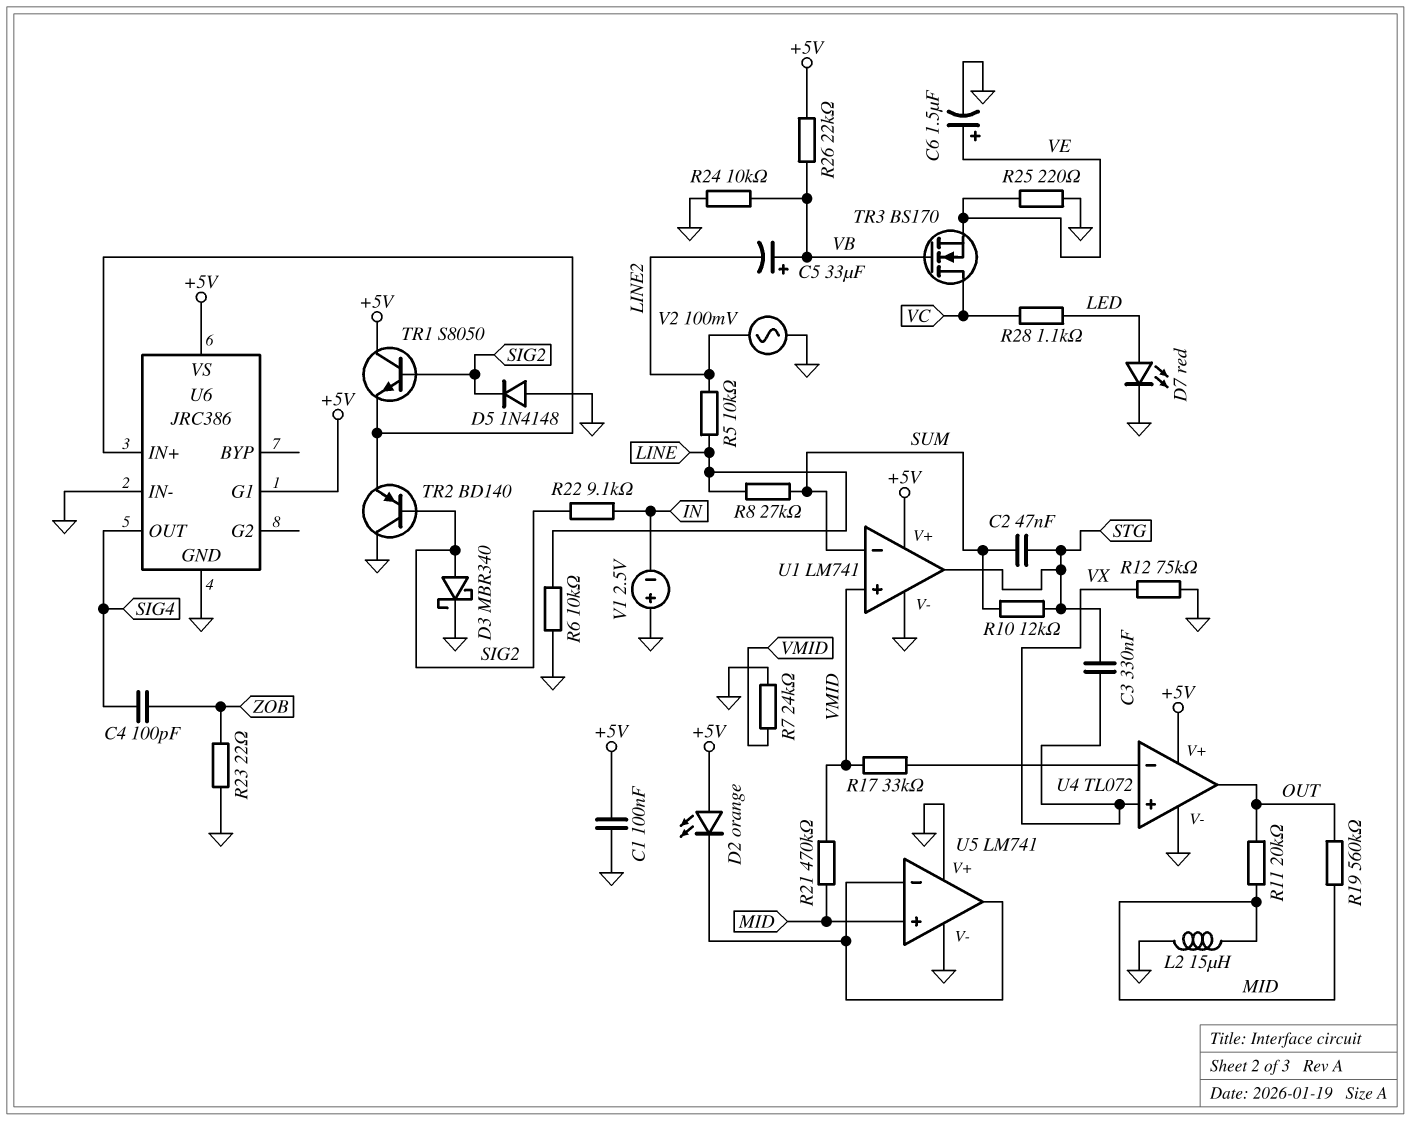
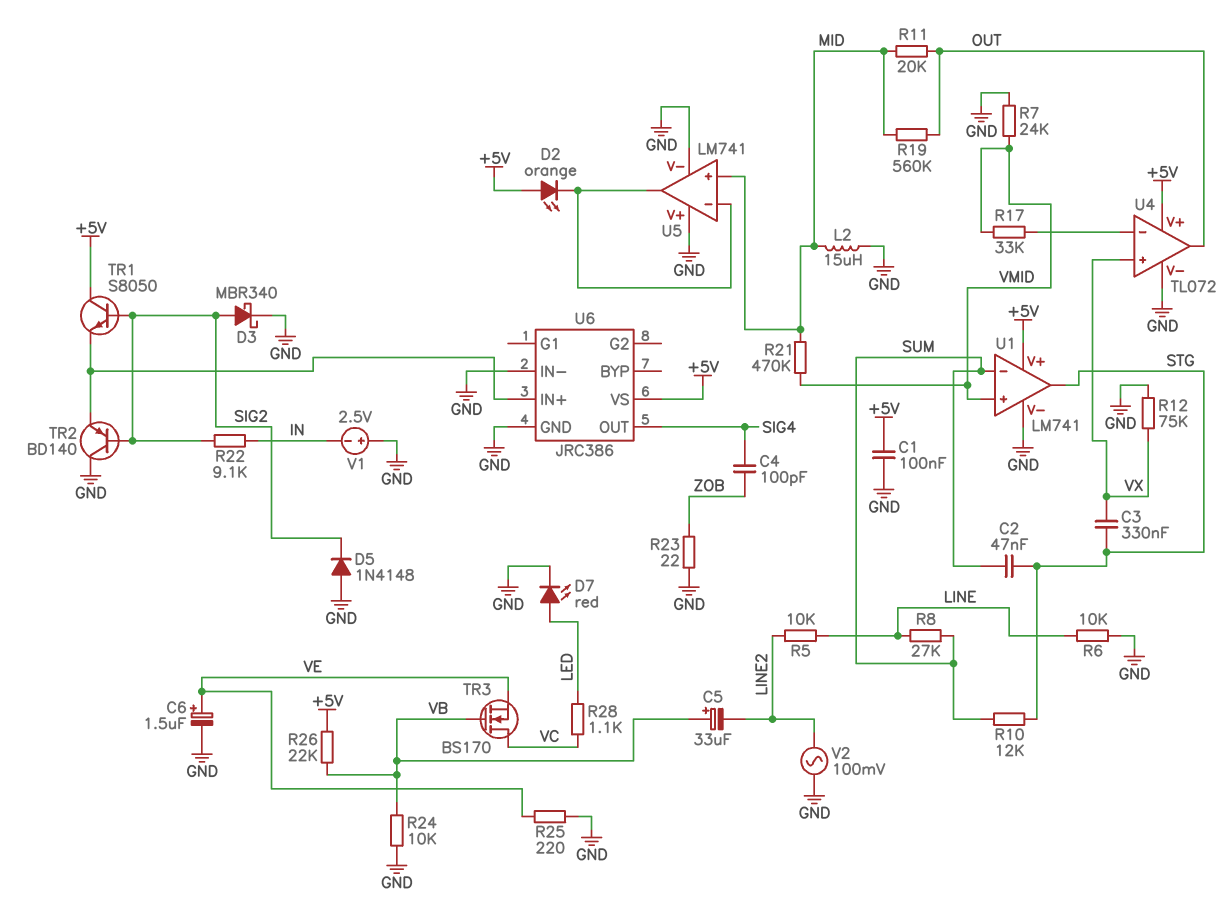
U6 pin G1: +5V -> none

